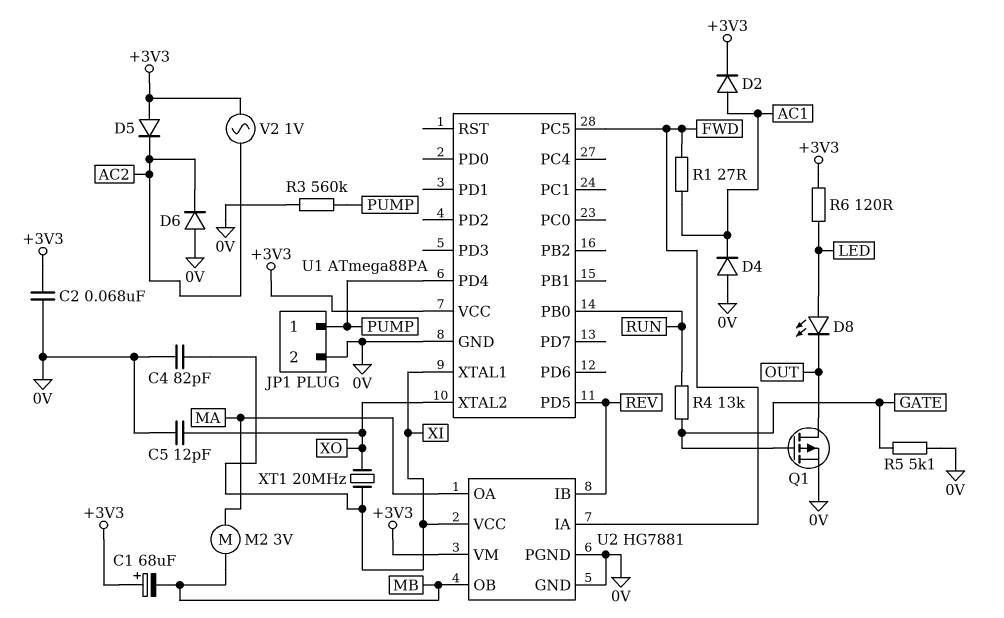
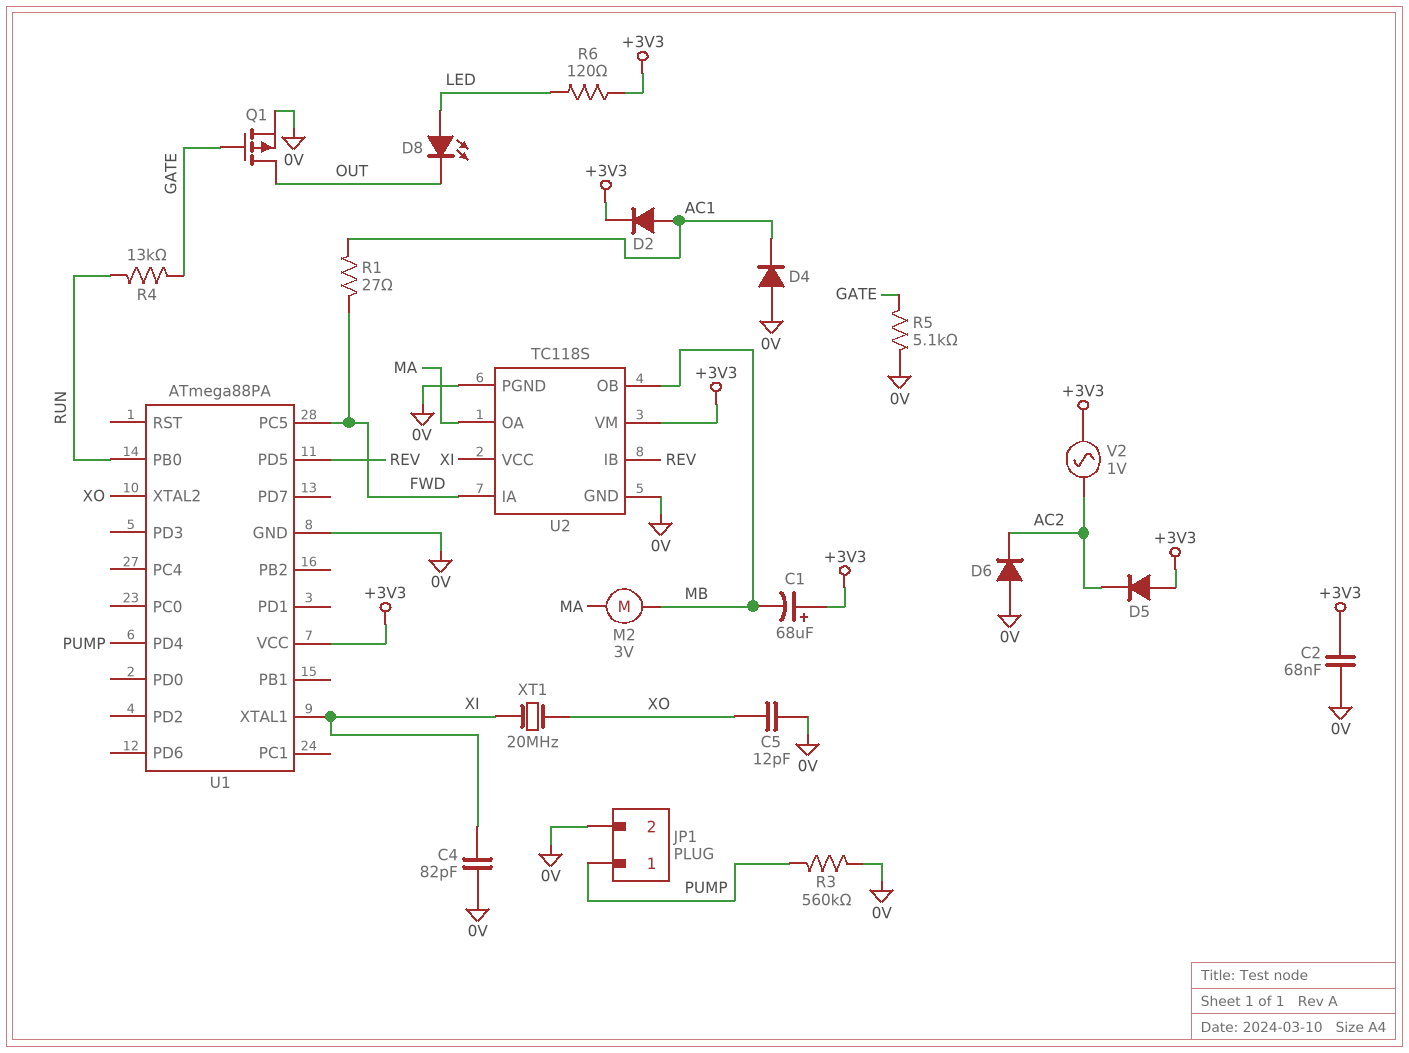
U2: HG7881 -> TC118S

